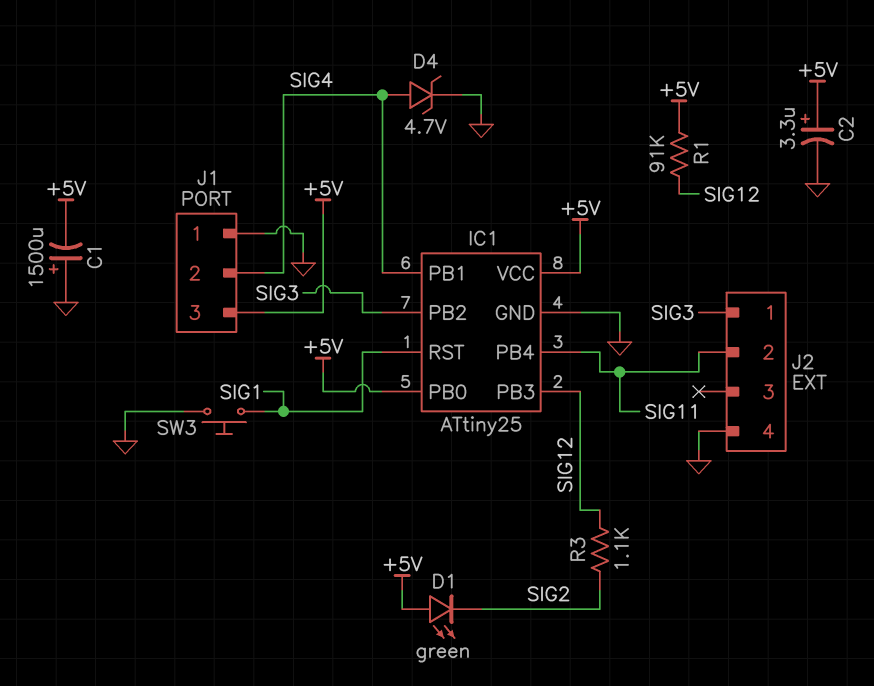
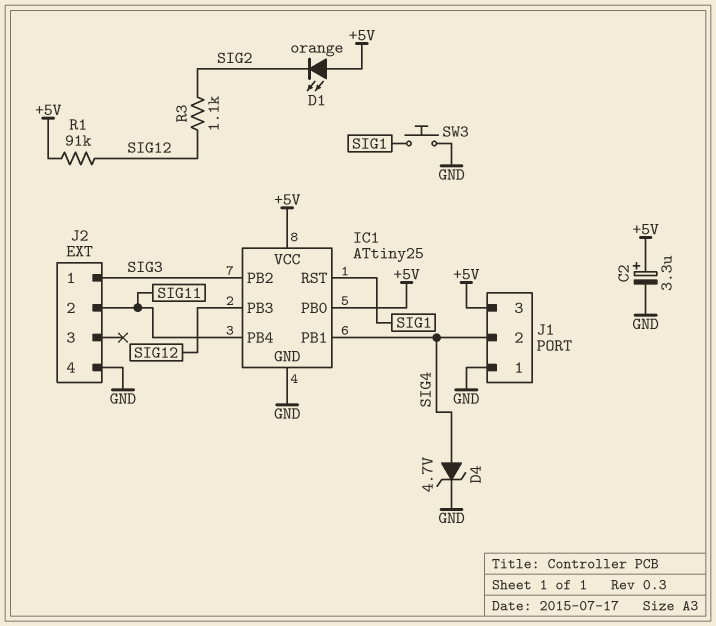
C1: 1500uF (plus GND, minus +5V) -> none
D1: LED green (A +5V, K SIG2) -> LED orange (A +5V, K SIG2)

